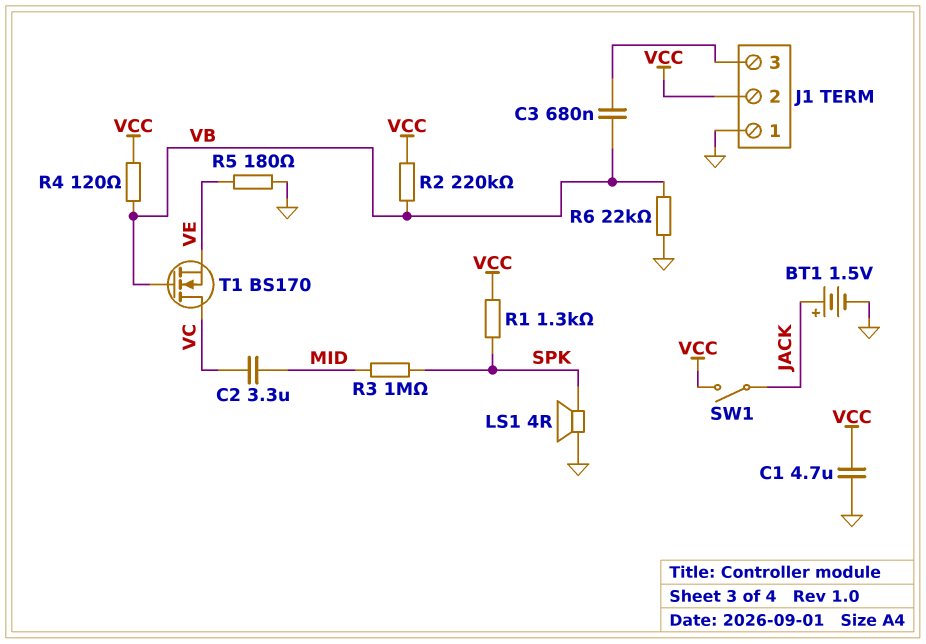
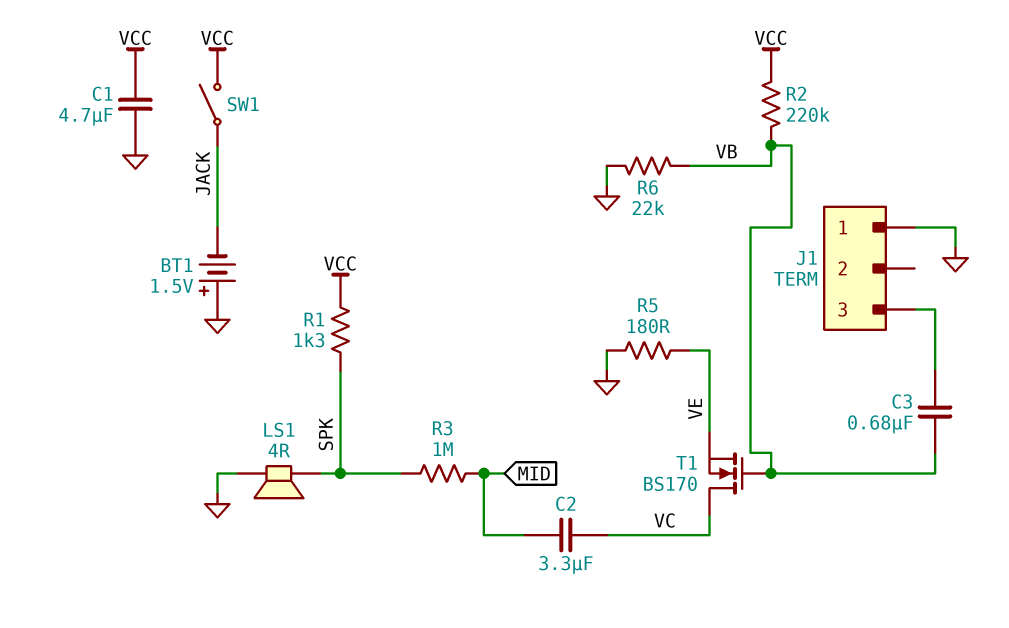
BT1: 1.5V (plus JACK, minus GND) -> 1.5V (plus GND, minus JACK)
J1 pin 2: VCC -> none
R4: 120 (VB, VCC) -> none

